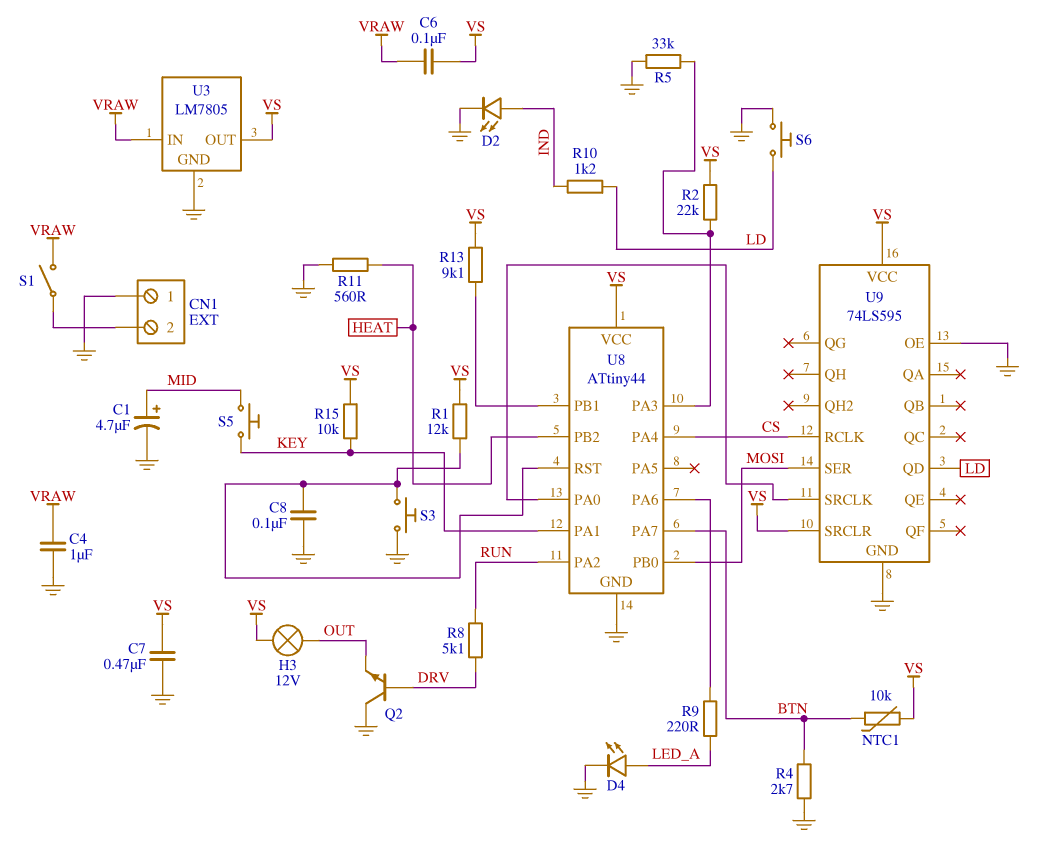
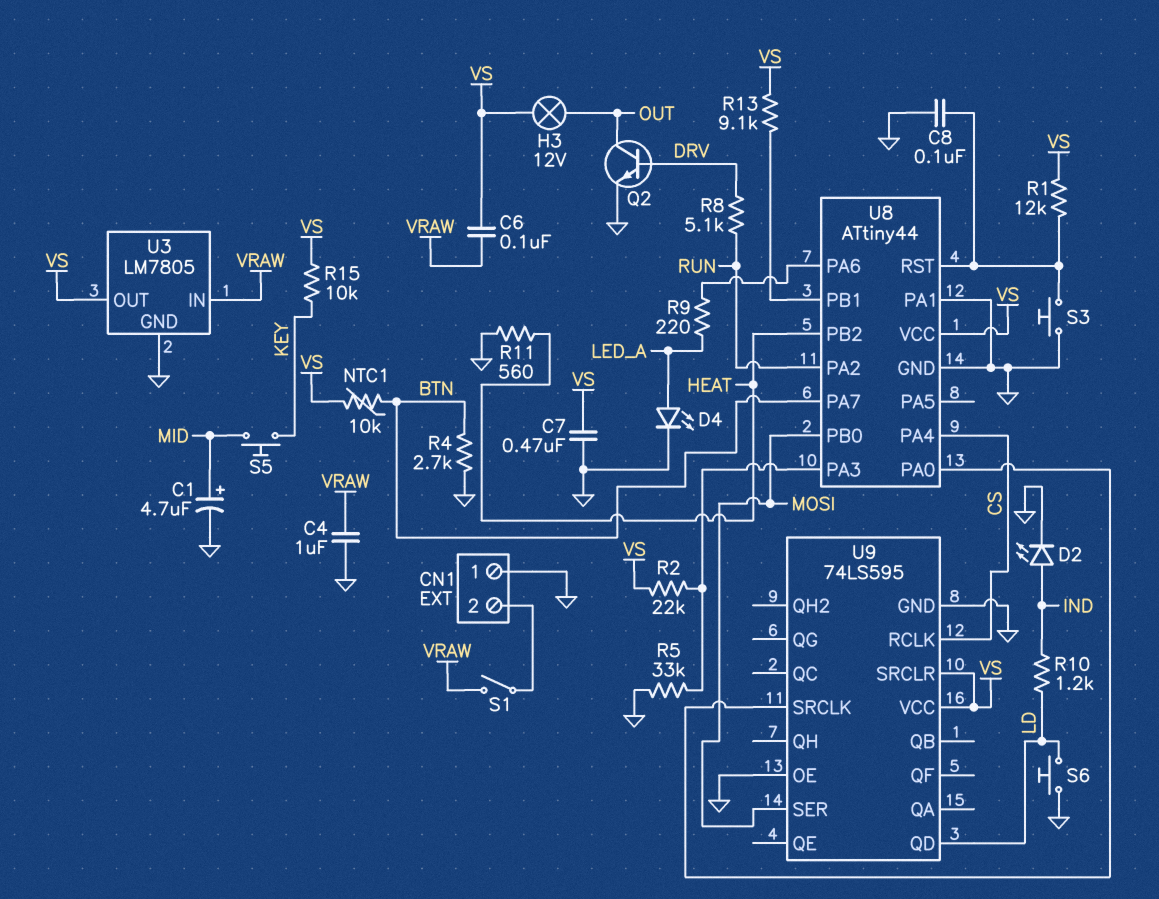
Q2: NPN (B DRV, C GND, E OUT) -> NPN (B DRV, C OUT, E GND)
U8 pin PA1: KEY -> GND

